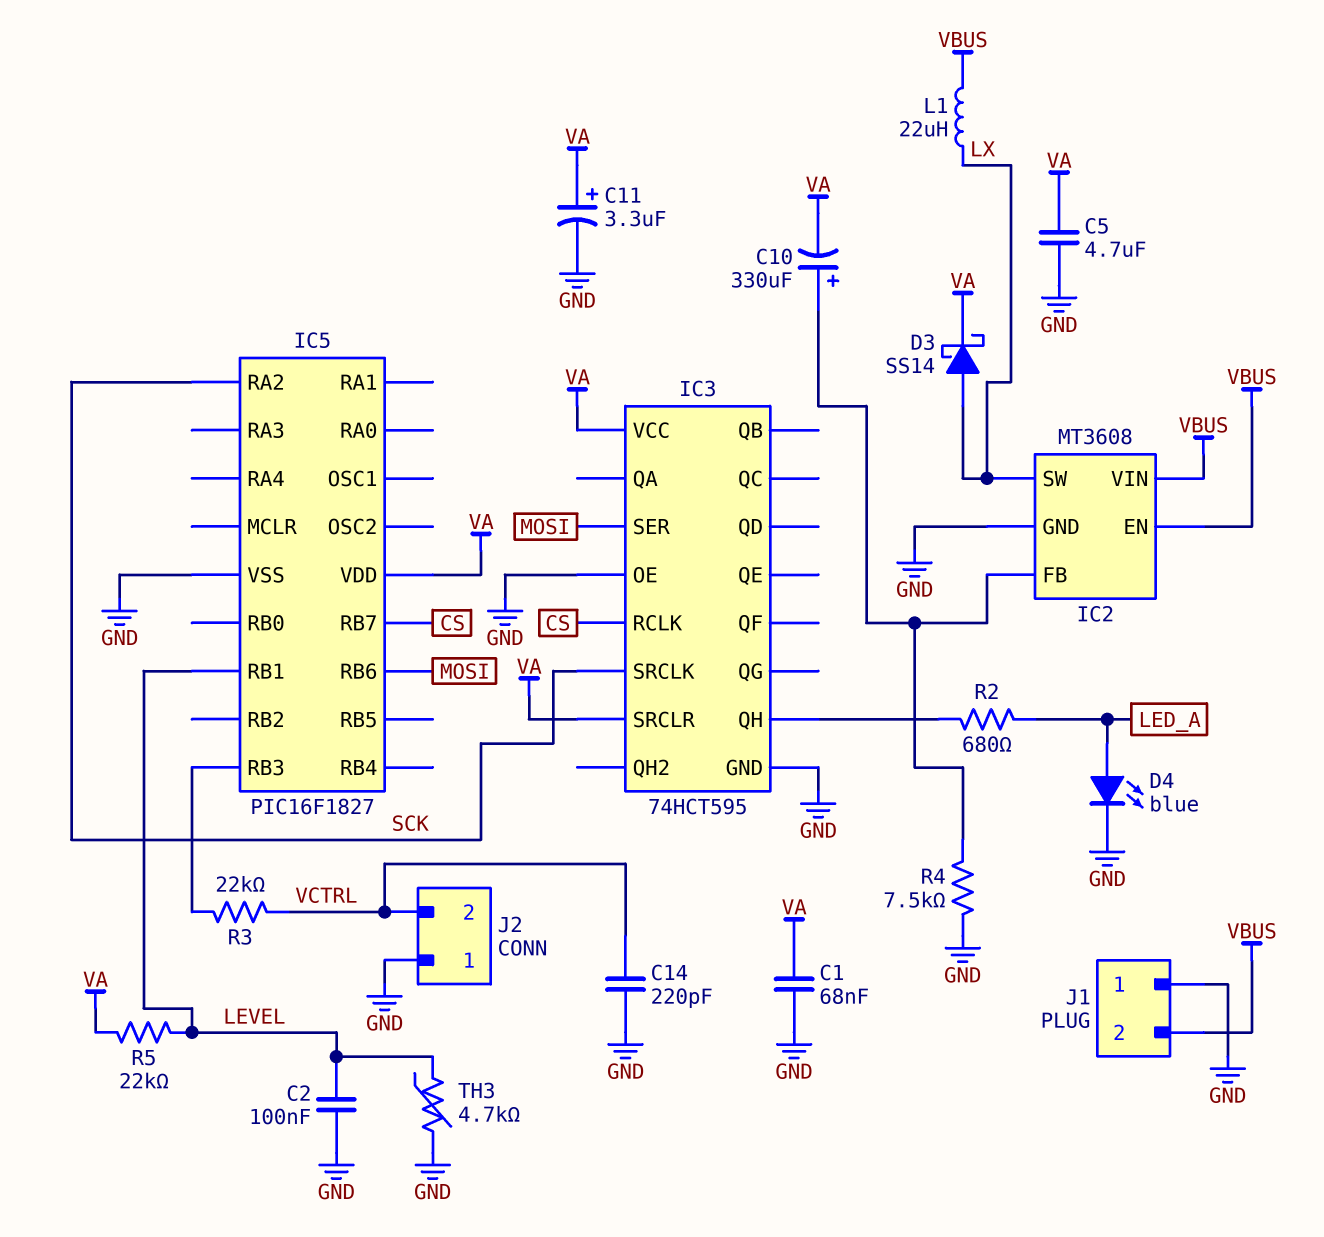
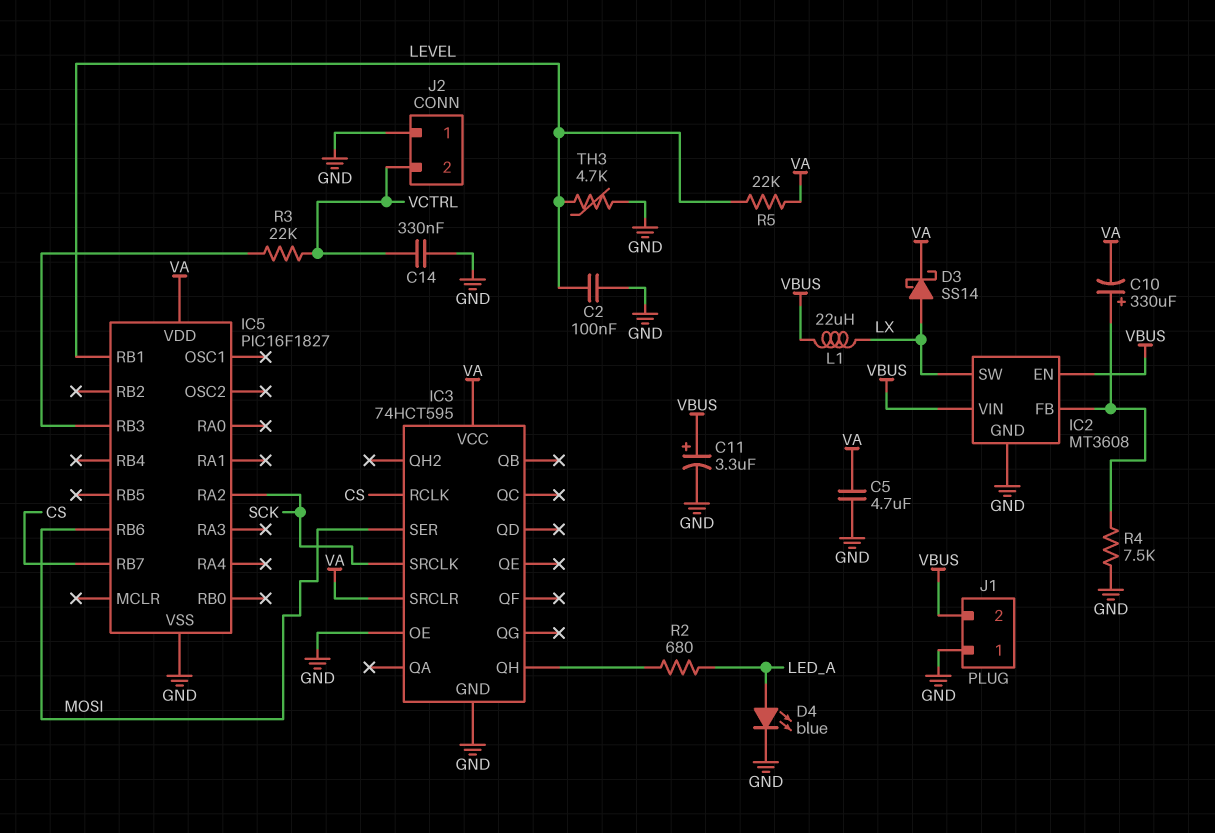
C1: 68nF (GND, VA) -> none
C11: 3.3uF (plus VA, minus GND) -> 3.3uF (plus VBUS, minus GND)
C14: 220pF (GND, VCTRL) -> 330nF (GND, VCTRL)

